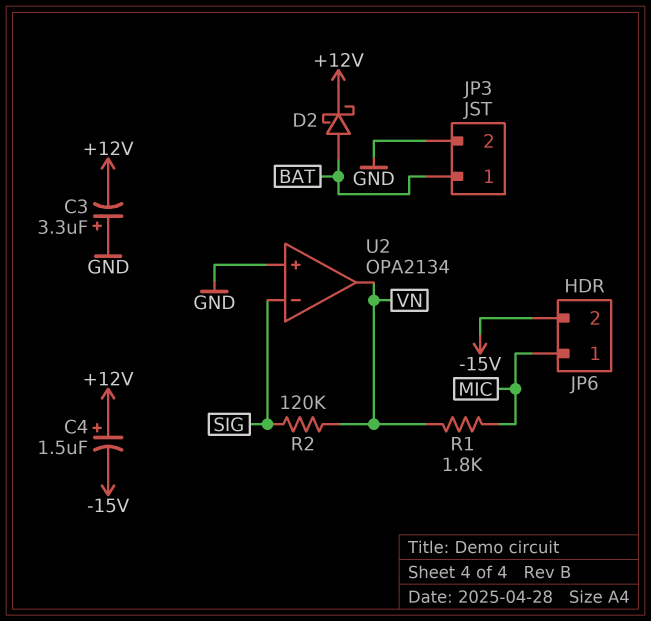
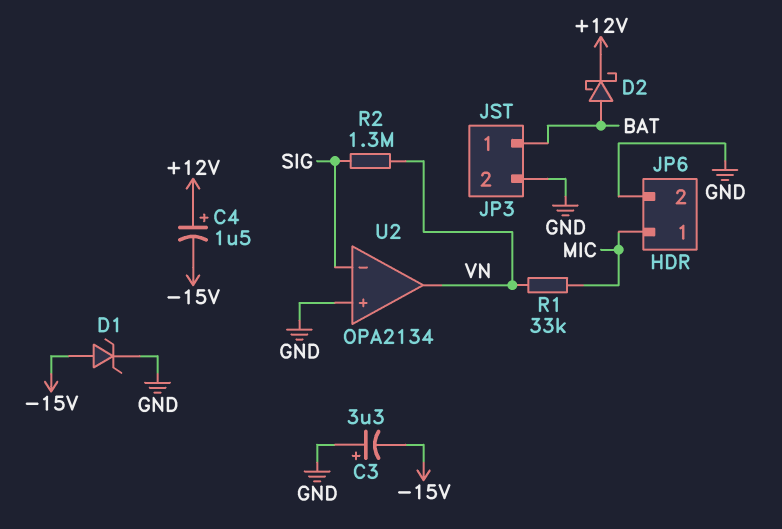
C3: 3.3uF (plus GND, minus +12V) -> 3.3uF (plus GND, minus -15V)
D1: none -> zener (A -15V, K GND)
JP6 pin 2: -15V -> GND
R1: 1.8k (MIC, VN) -> 33k (MIC, VN)
R2: 120k (SIG, VN) -> 1.3M (SIG, VN)

